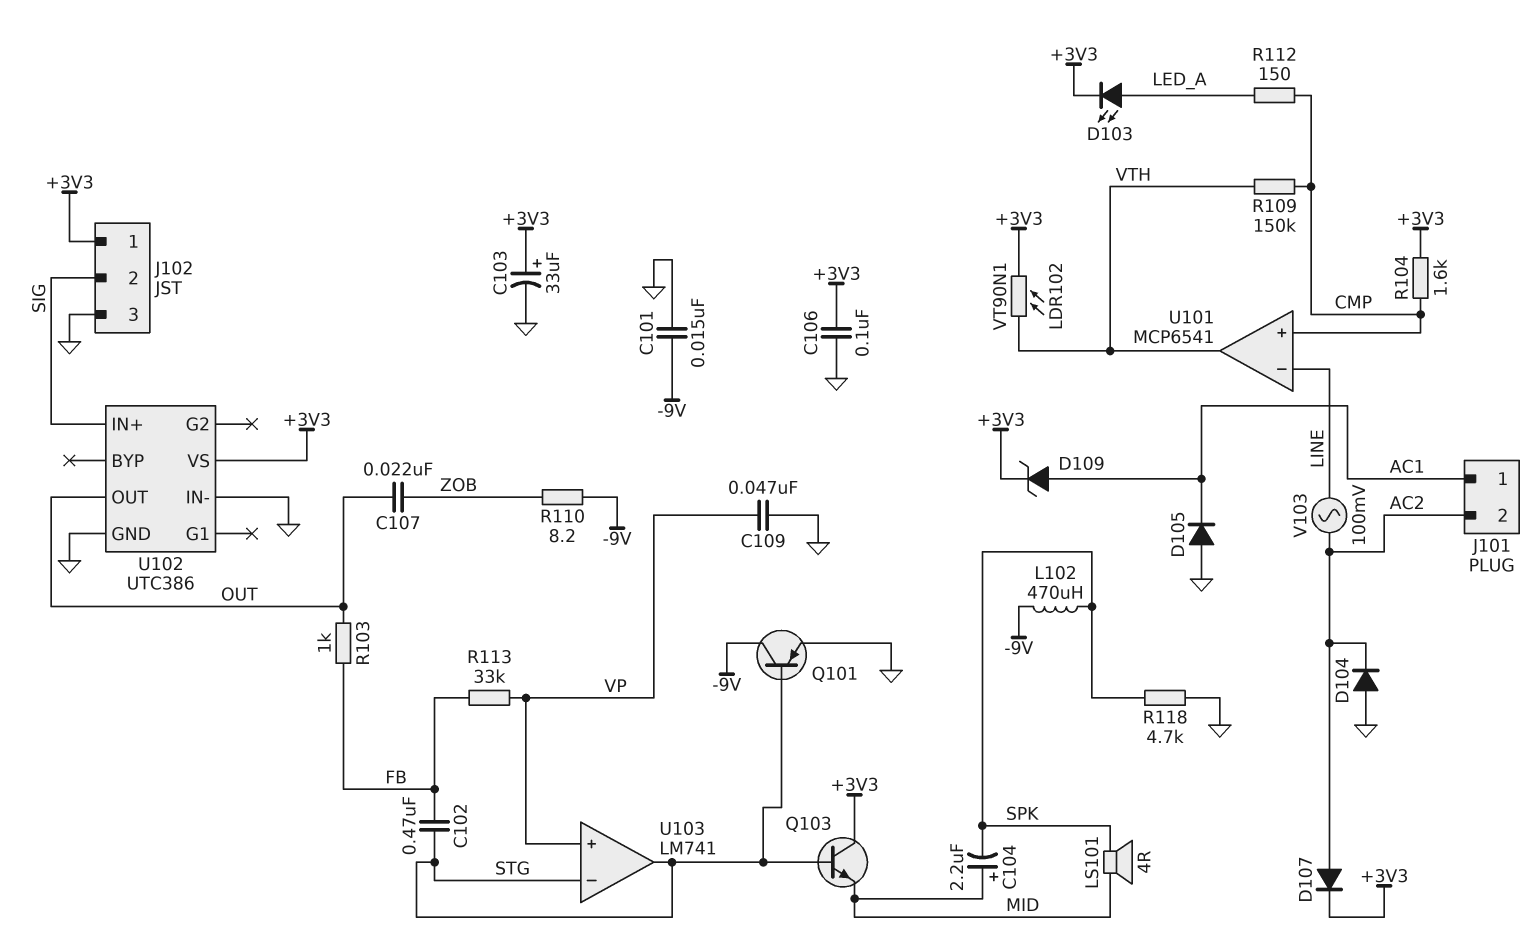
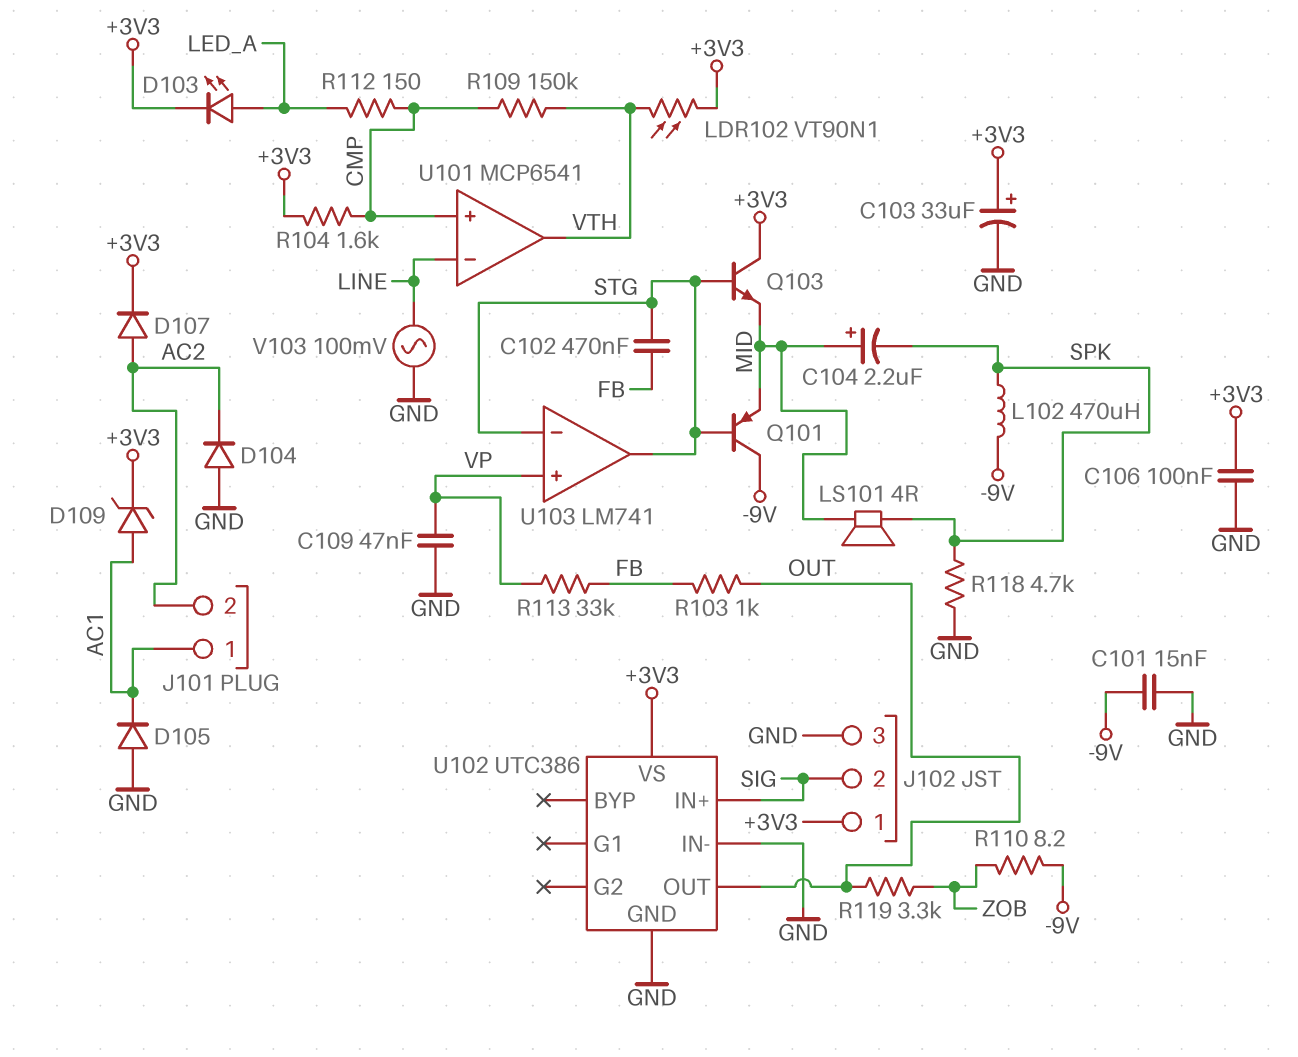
C107: 22nF (OUT, ZOB) -> none
Q101: PNP (B STG, C -9V, E GND) -> PNP (B STG, C -9V, E MID)
R119: none -> 3.3k (OUT, ZOB)
V103: AC 100mV (AC2, LINE) -> AC 100mV (GND, LINE)

